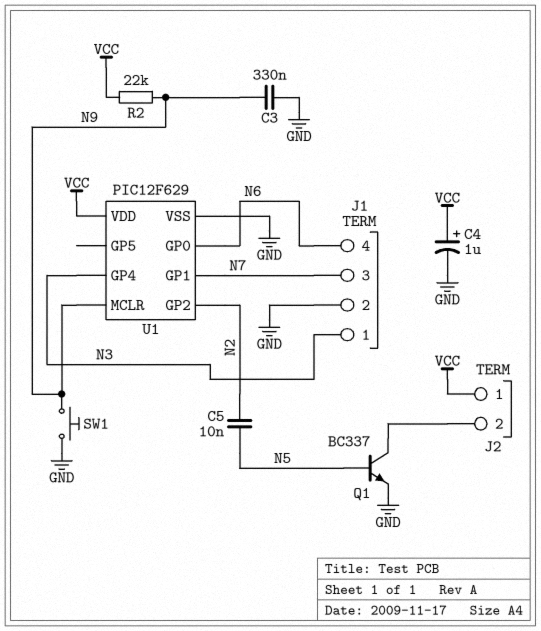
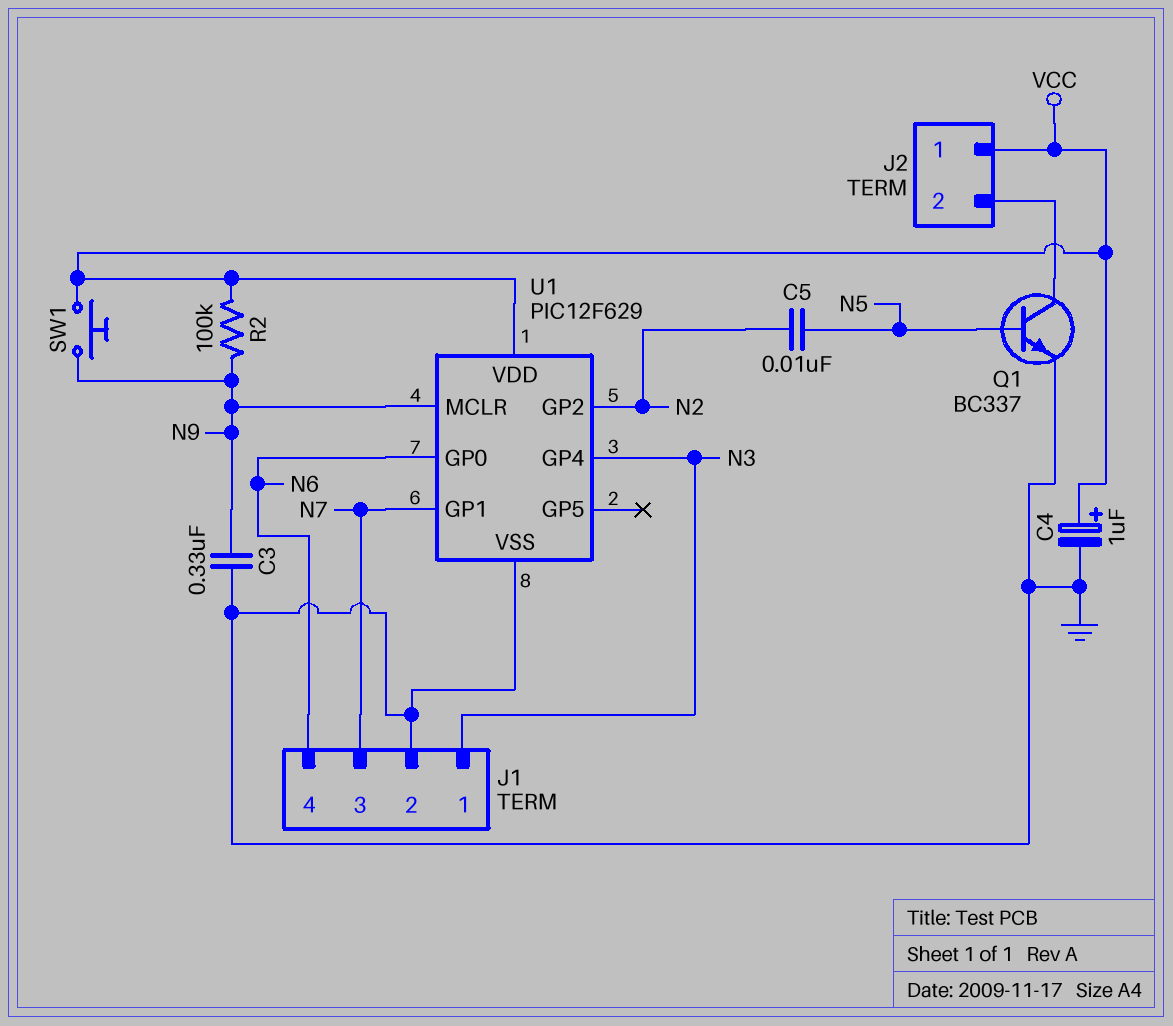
R2: 22k (N9, VCC) -> 100k (N9, VCC)
SW1: button (GND, N9) -> button (N9, VCC)

